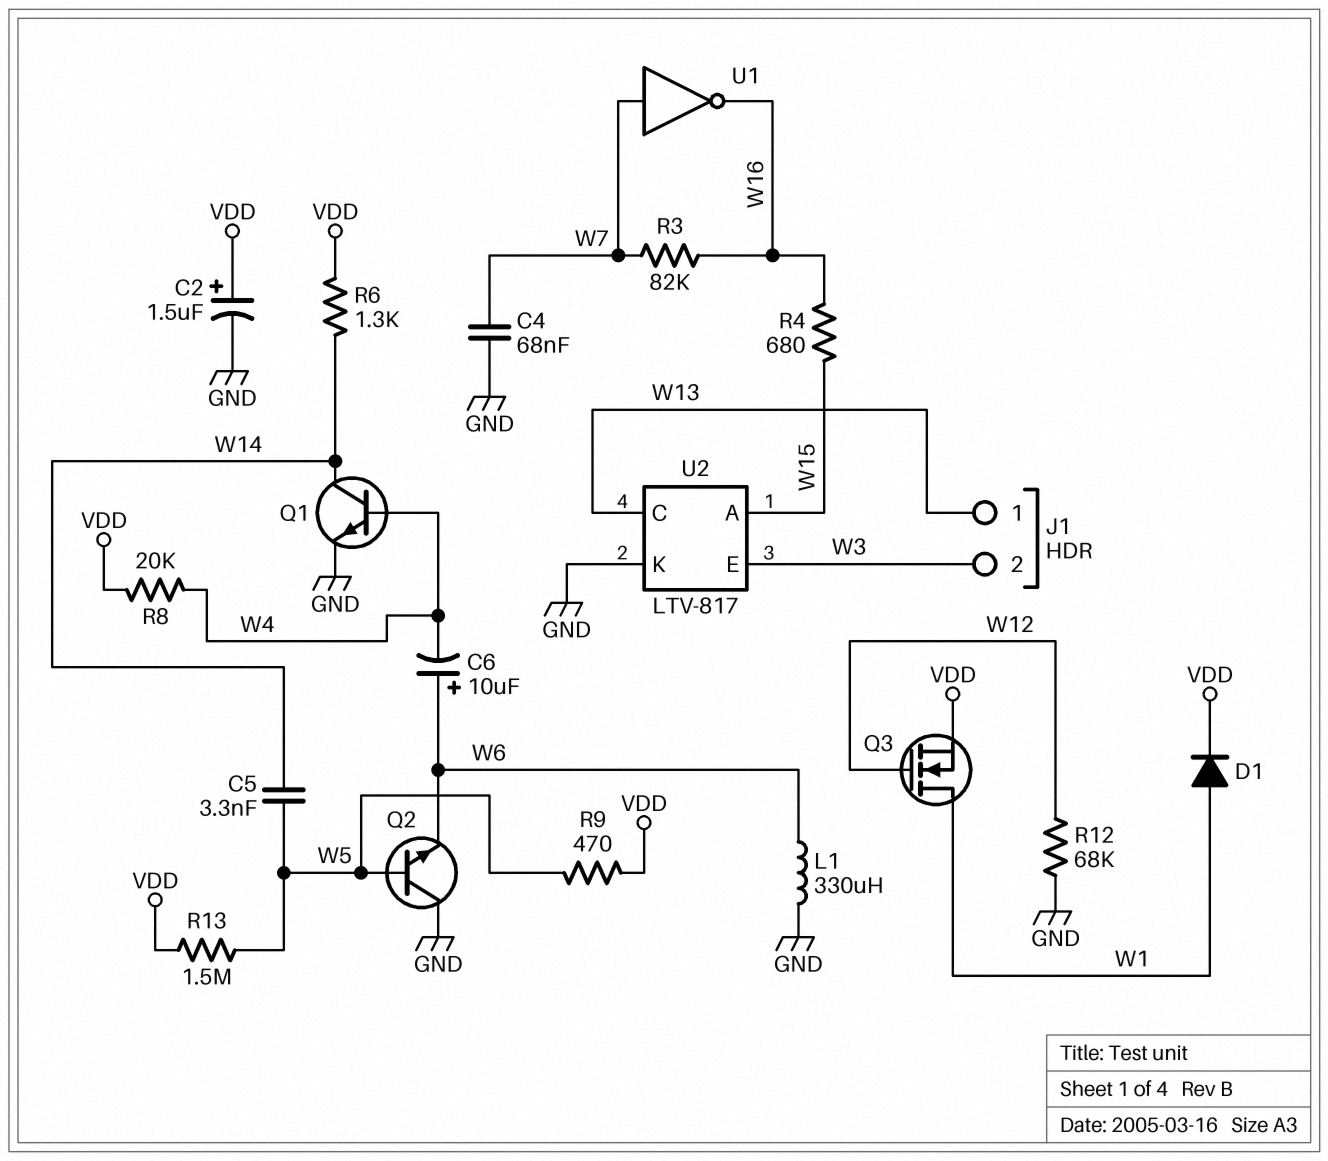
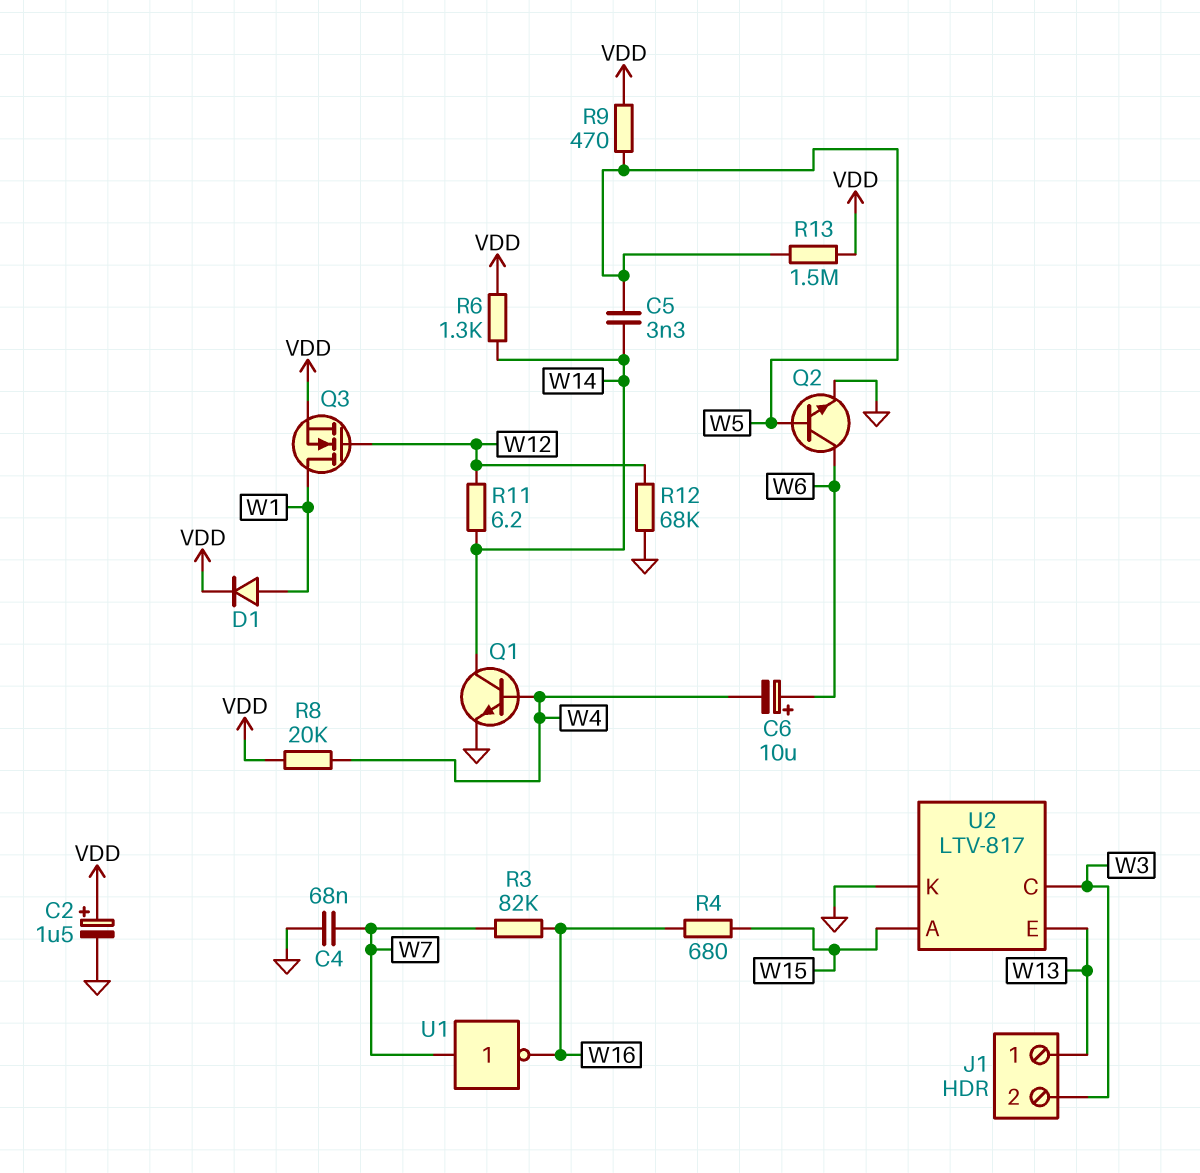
L1: 330uH (GND, W6) -> none
Q2: NPN (B W5, C GND, E W6) -> NPN (B W5, C W6, E GND)
R11: none -> 6.2 (W12, W14)
U2 pin C: W13 -> W3
U2 pin E: W3 -> W13

